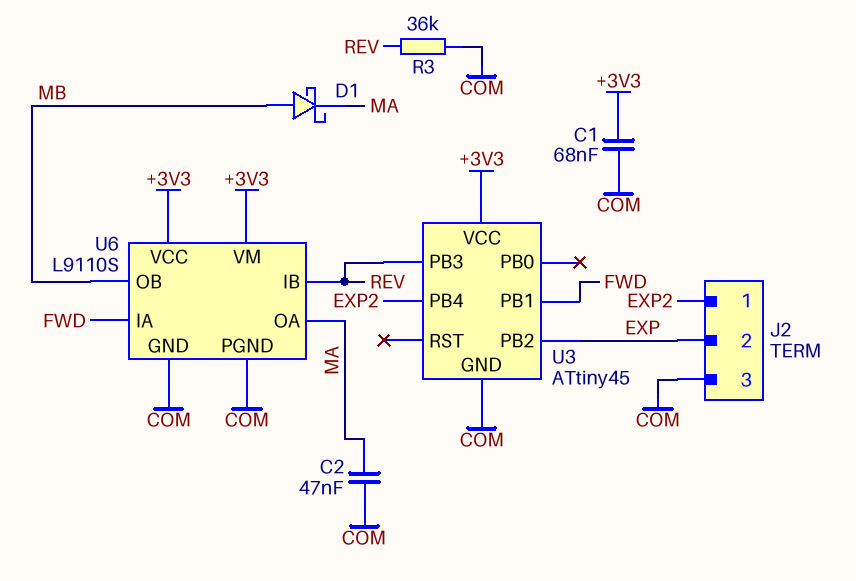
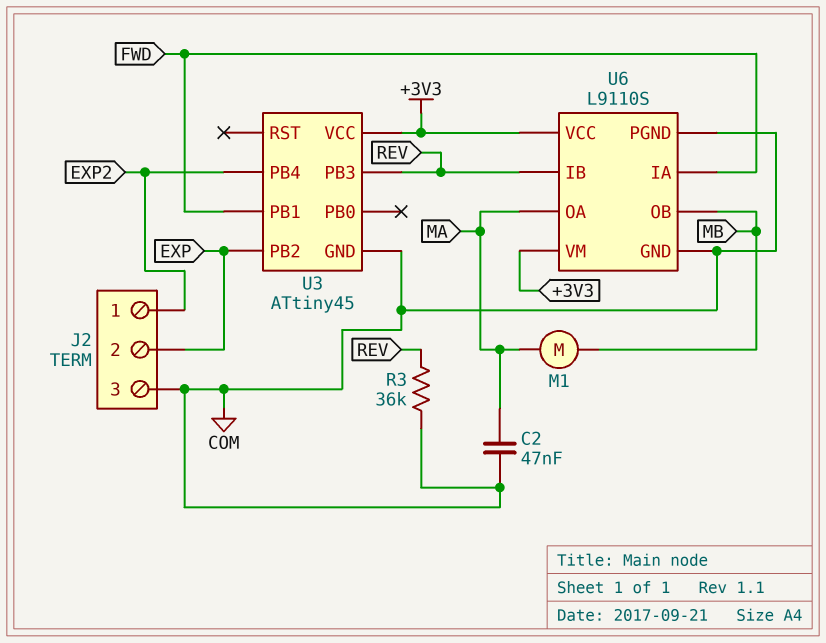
C1: 68nF (+3V3, COM) -> none
D1: schottky (A MB, K MA) -> none
M1: none -> motor (MA, MB)

